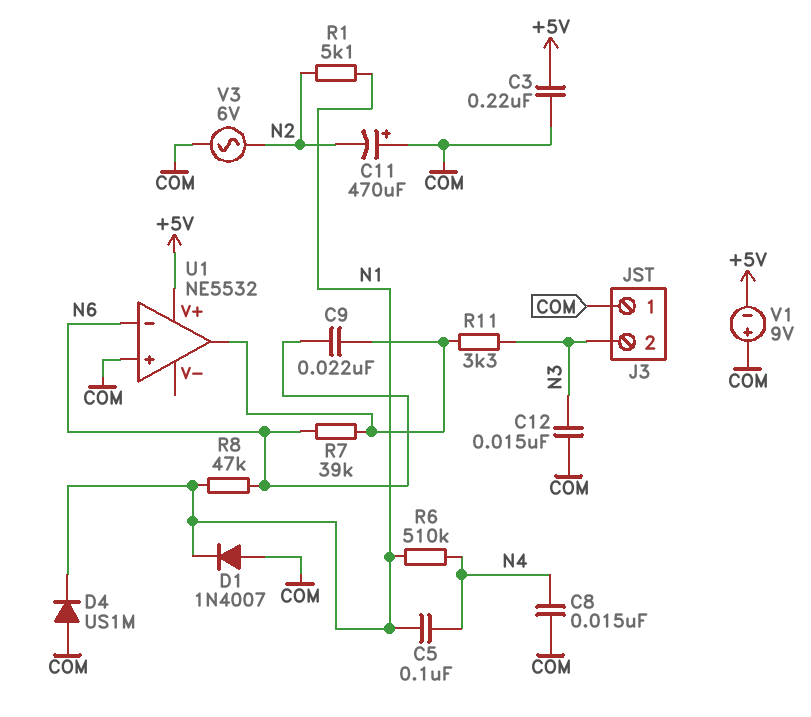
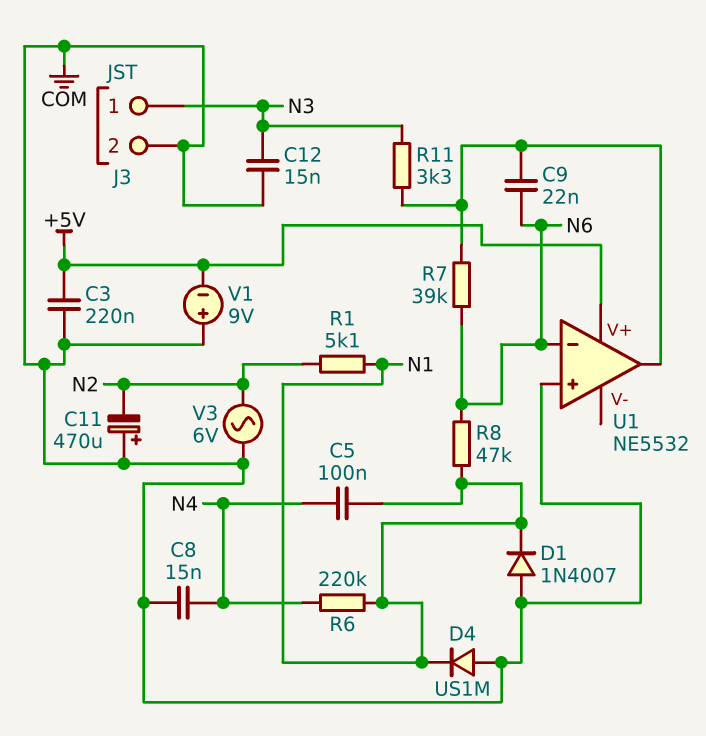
J3 pin 1: COM -> N3
J3 pin 2: N3 -> COM
R6: 510k (N1, N4) -> 220k (N1, N4)

